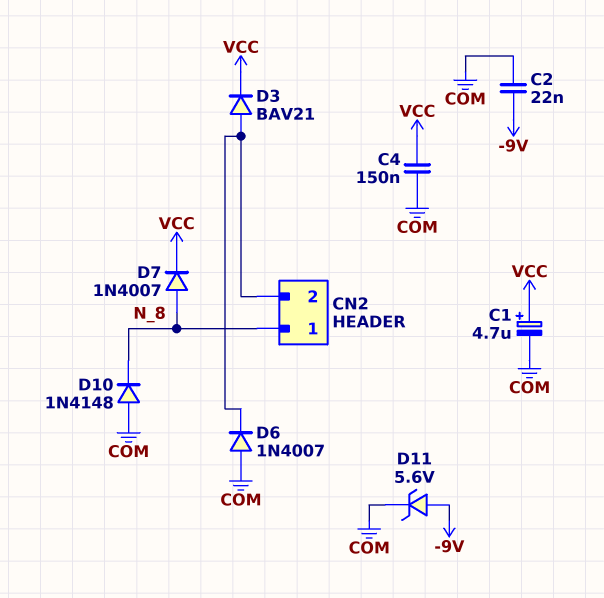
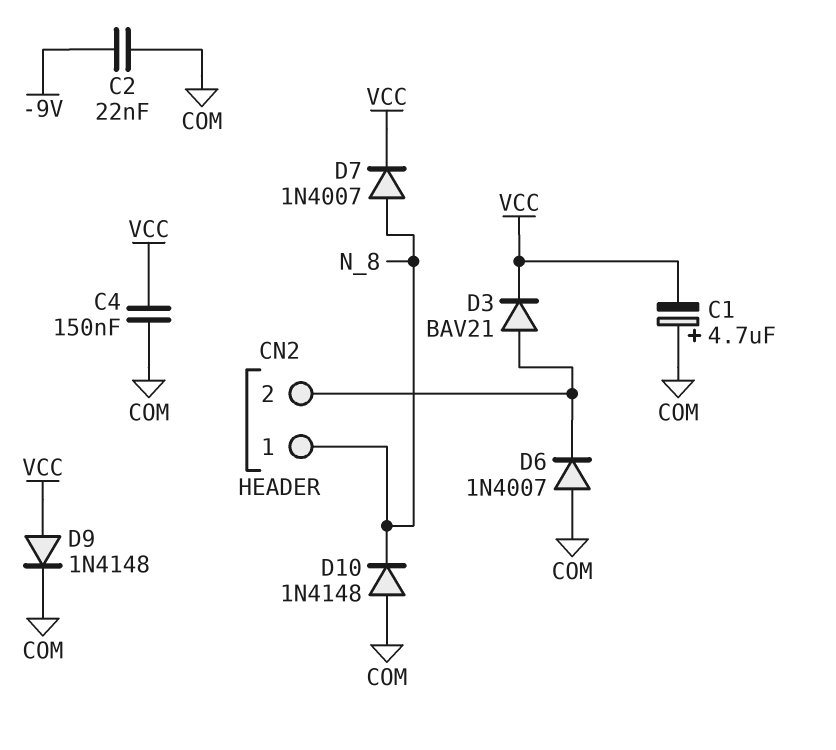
C1: 4.7uF (plus VCC, minus COM) -> 4.7uF (plus COM, minus VCC)
D9: none -> diode 1N4148 (A VCC, K COM)
D11: zener 5.6V (A -9V, K COM) -> none

